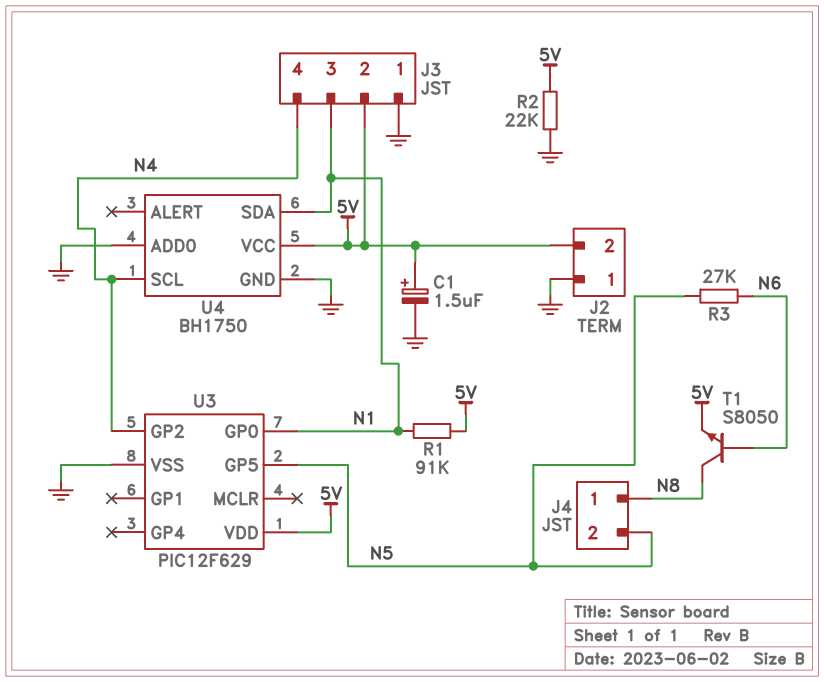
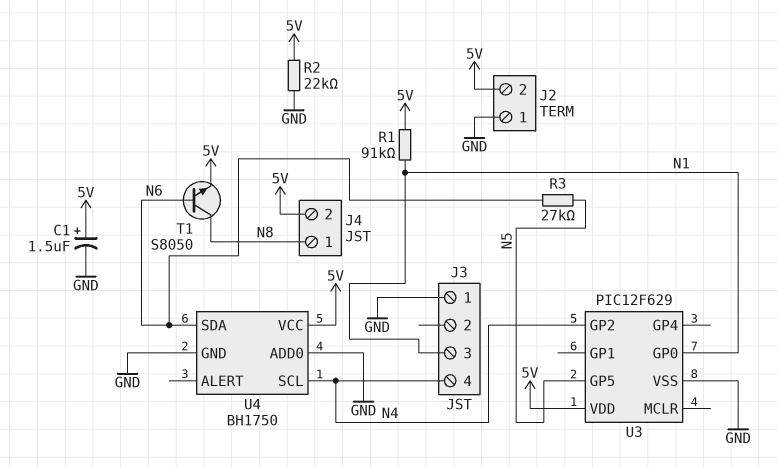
J3 pin 2: 5V -> none
J4 pin 2: N5 -> 5V
U4 pin SDA: N1 -> N6

